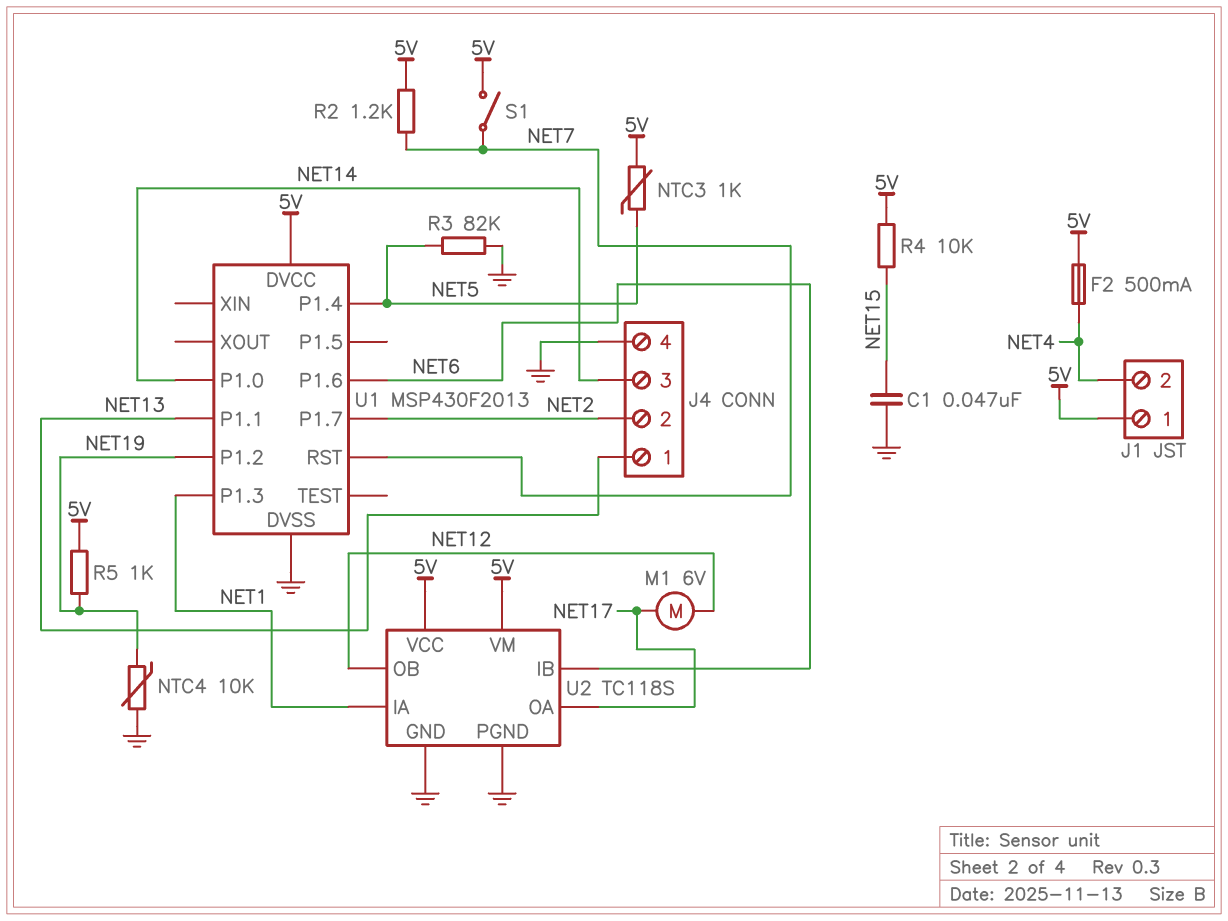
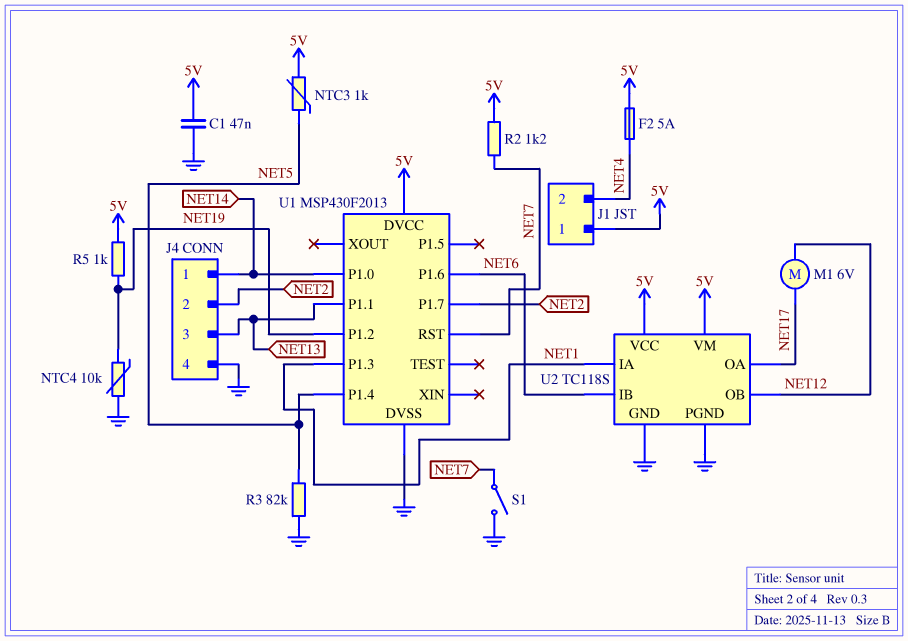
C1: 47nF (GND, NET15) -> 47nF (5V, GND)
F2: 500mA (5V, NET4) -> 5A (5V, NET4)
J4 pin 1: NET13 -> NET14
J4 pin 3: NET14 -> NET13
R4: 10k (5V, NET15) -> none
S1: switch (5V, NET7) -> switch (GND, NET7)

